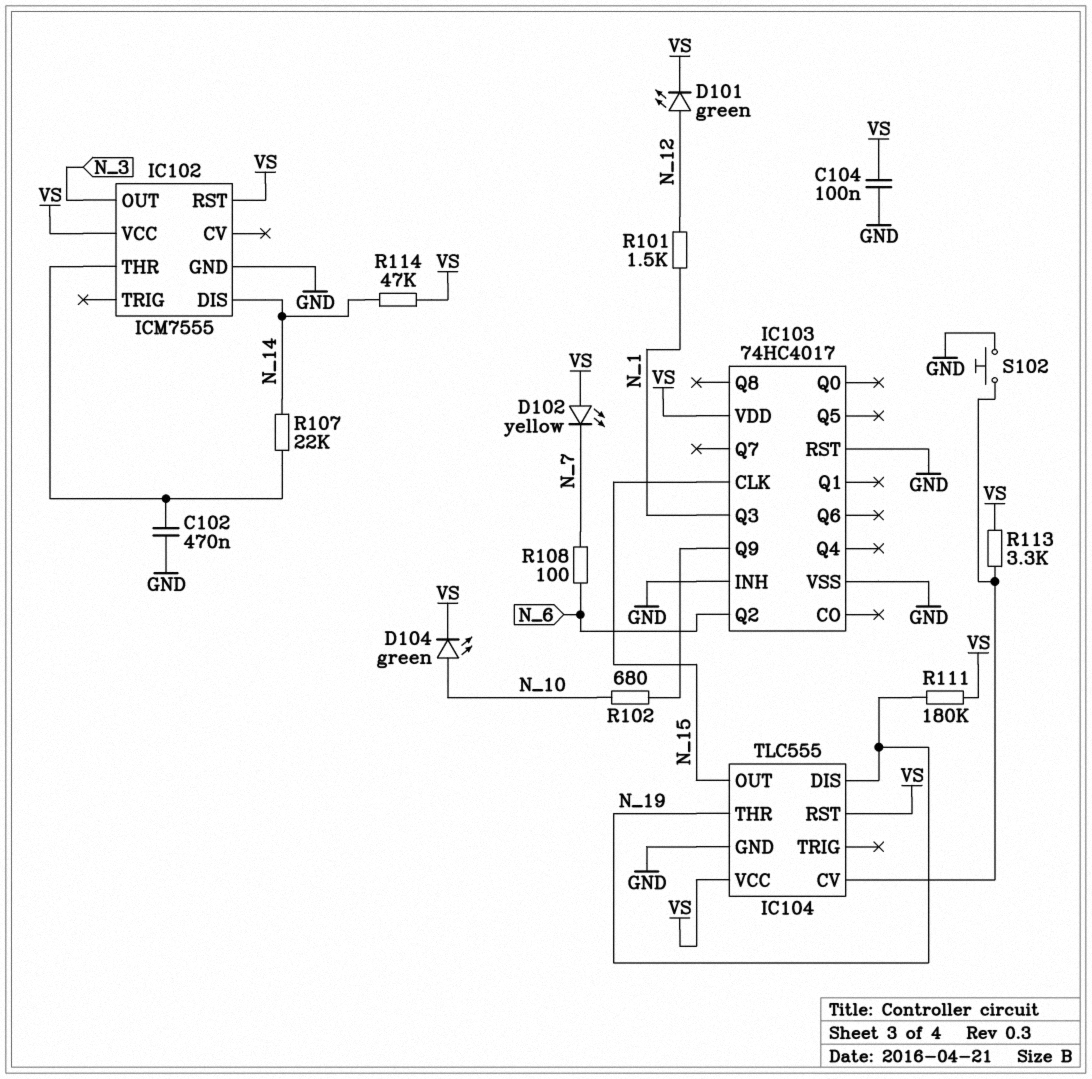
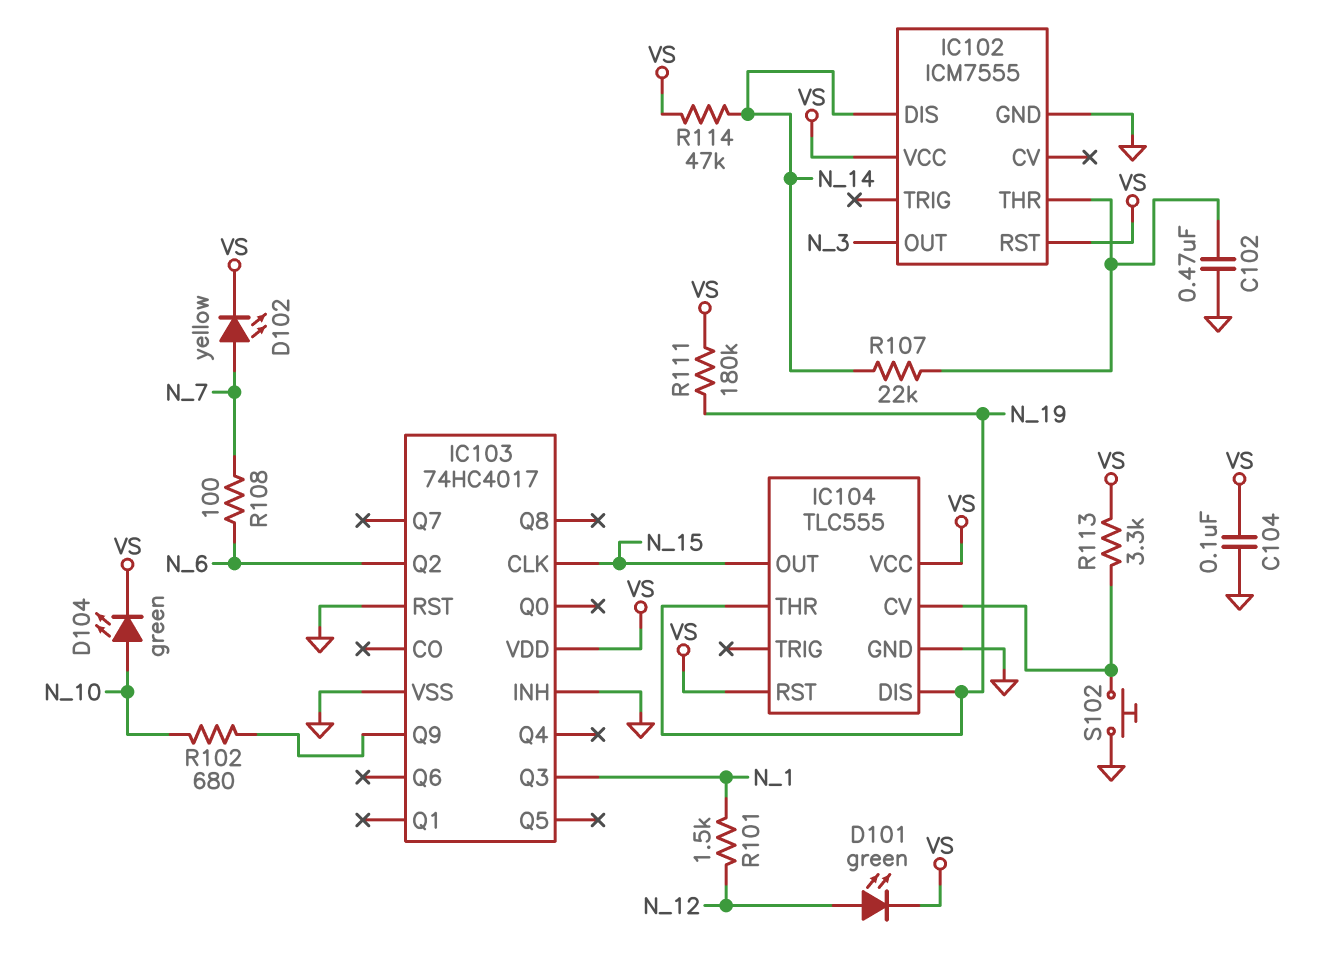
D102: LED yellow (A VS, K N_7) -> LED yellow (A N_7, K VS)

